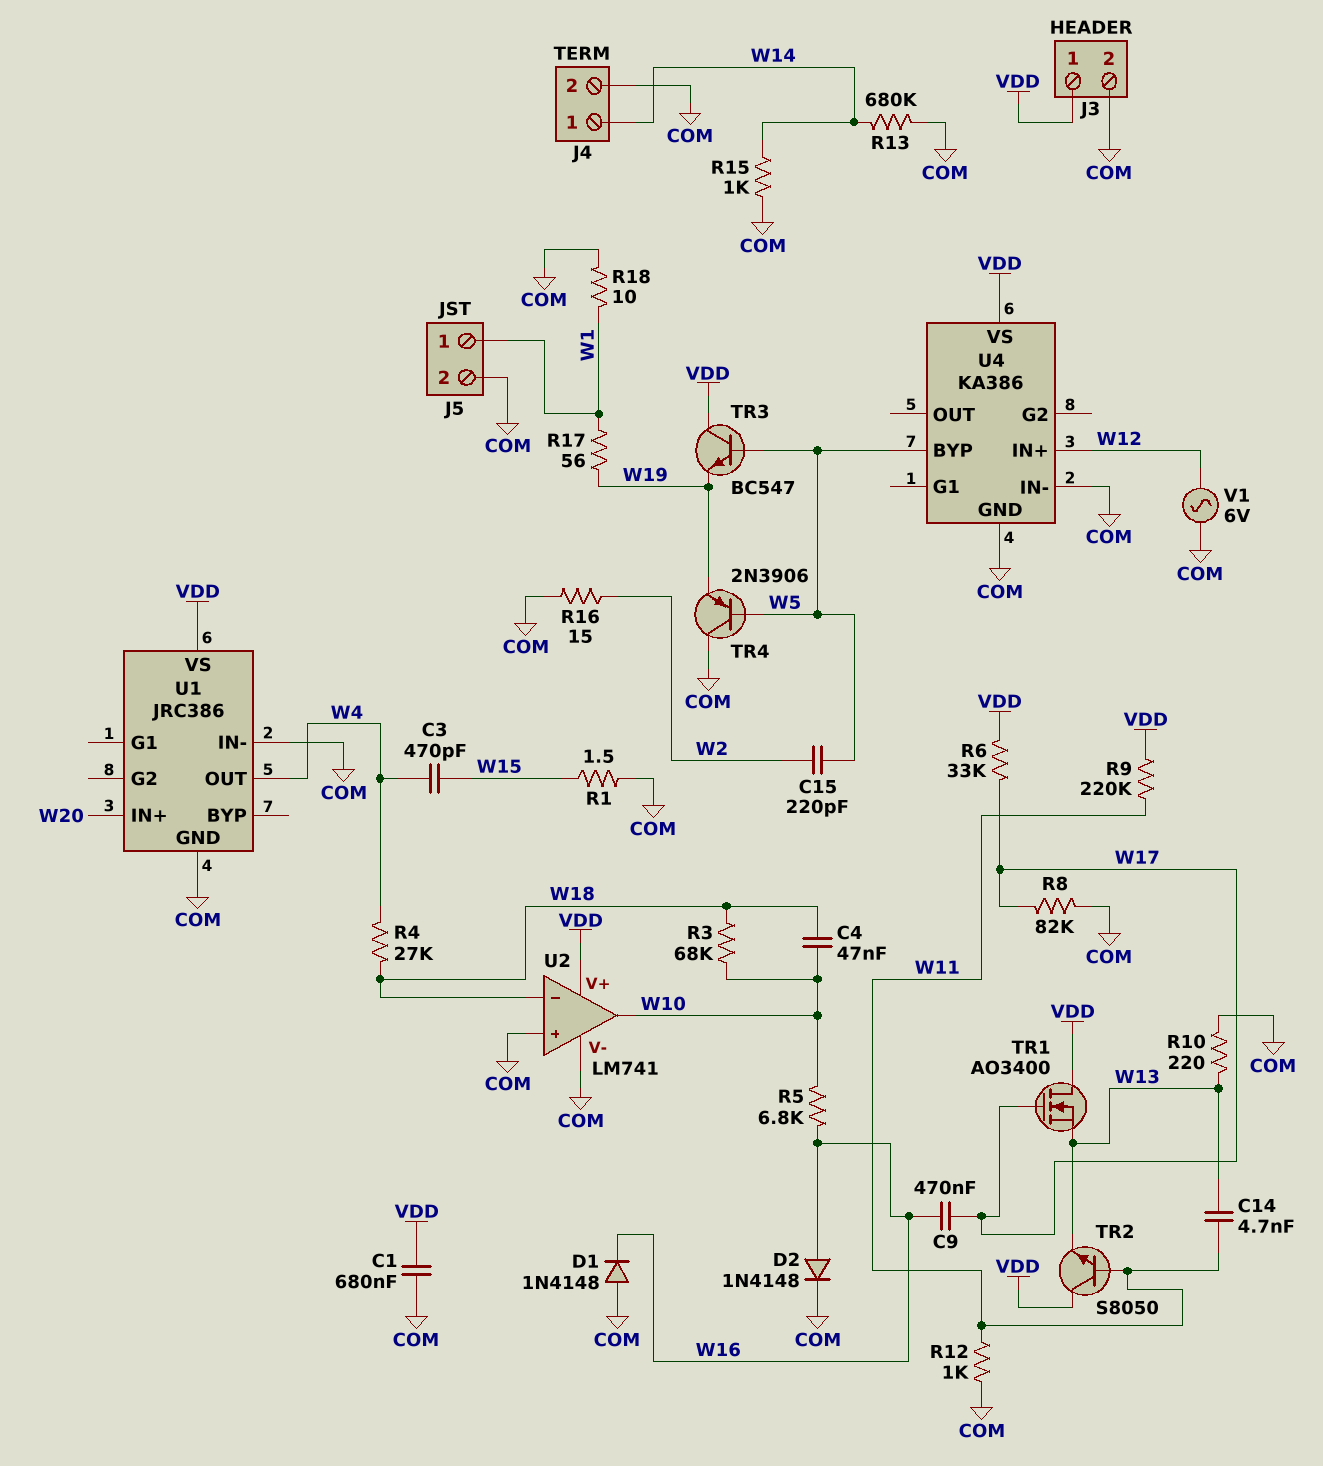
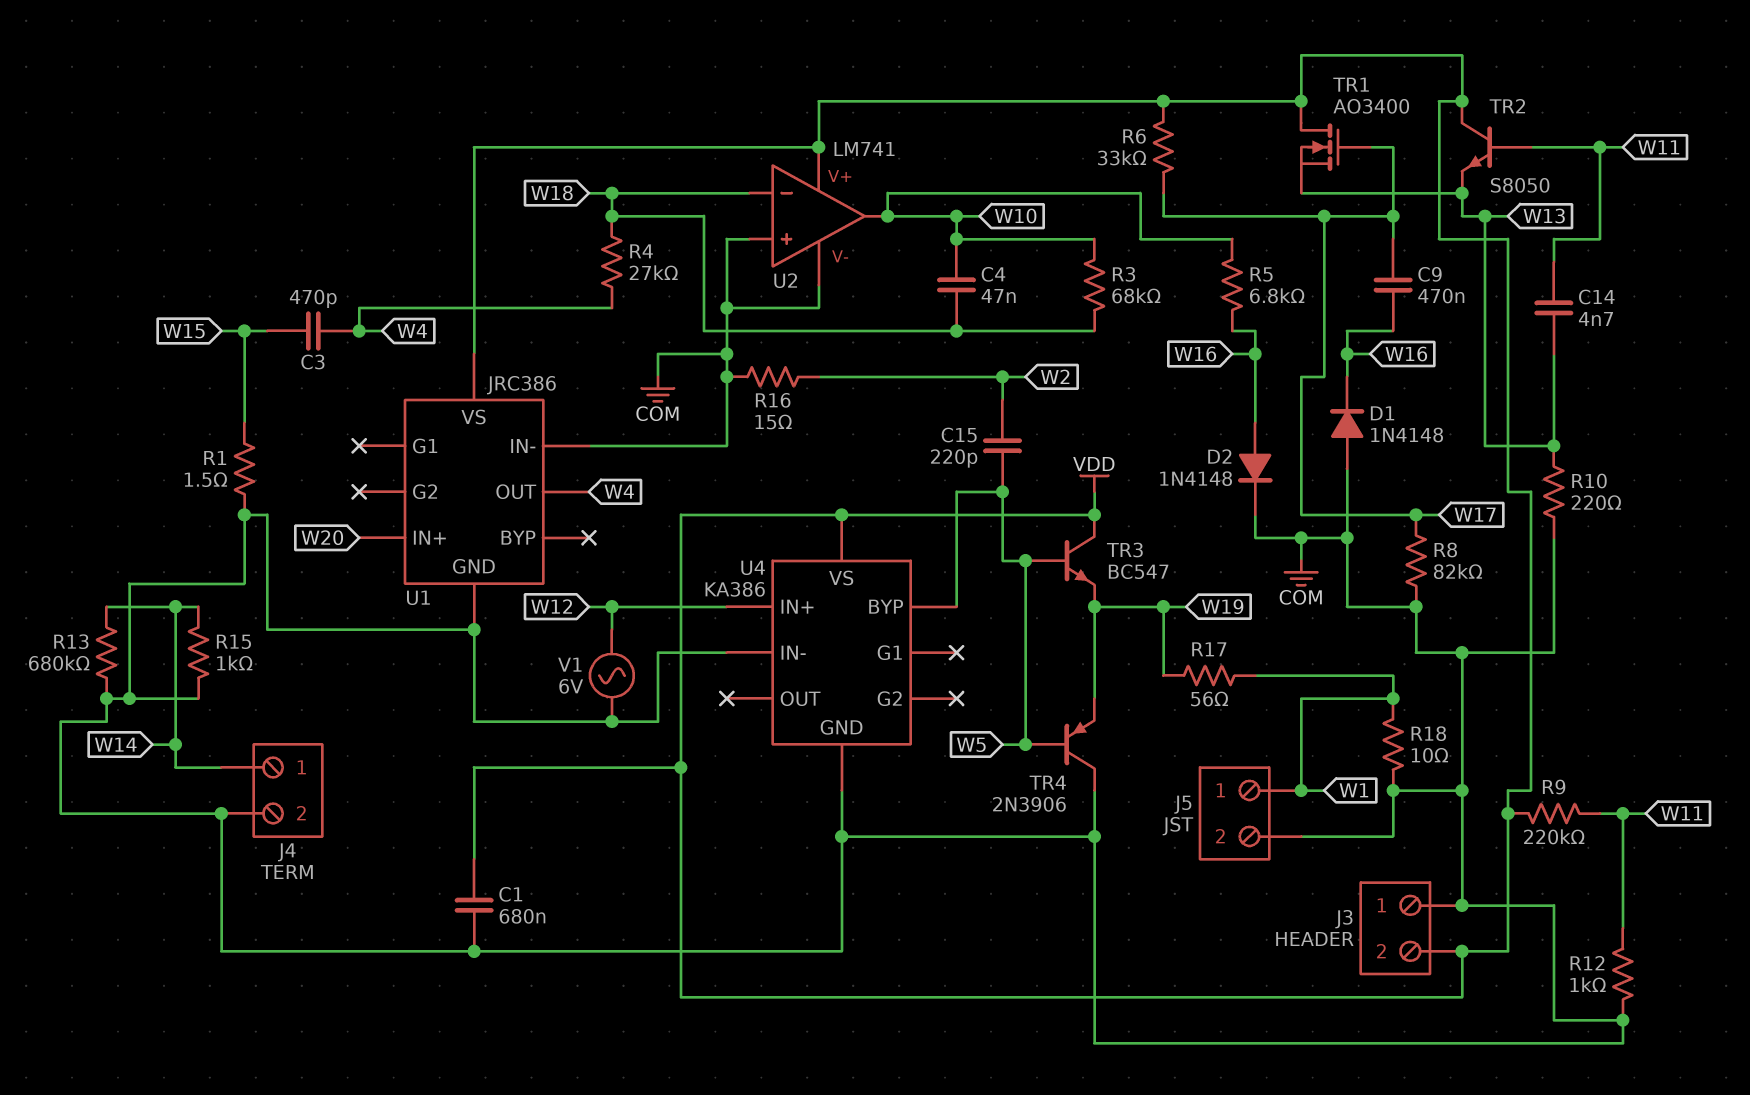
J3 pin 1: VDD -> COM
J3 pin 2: COM -> VDD

